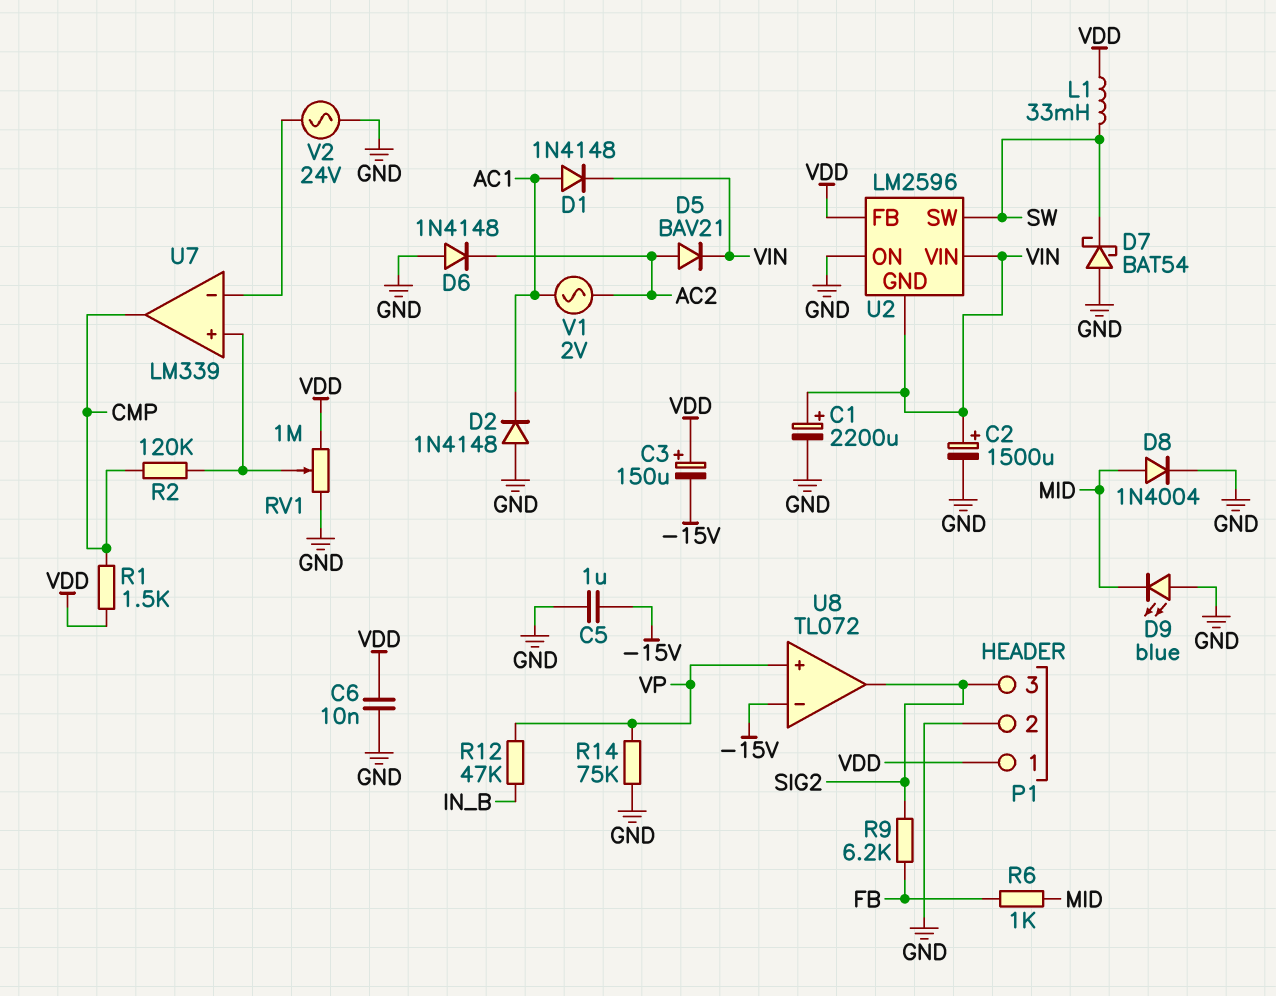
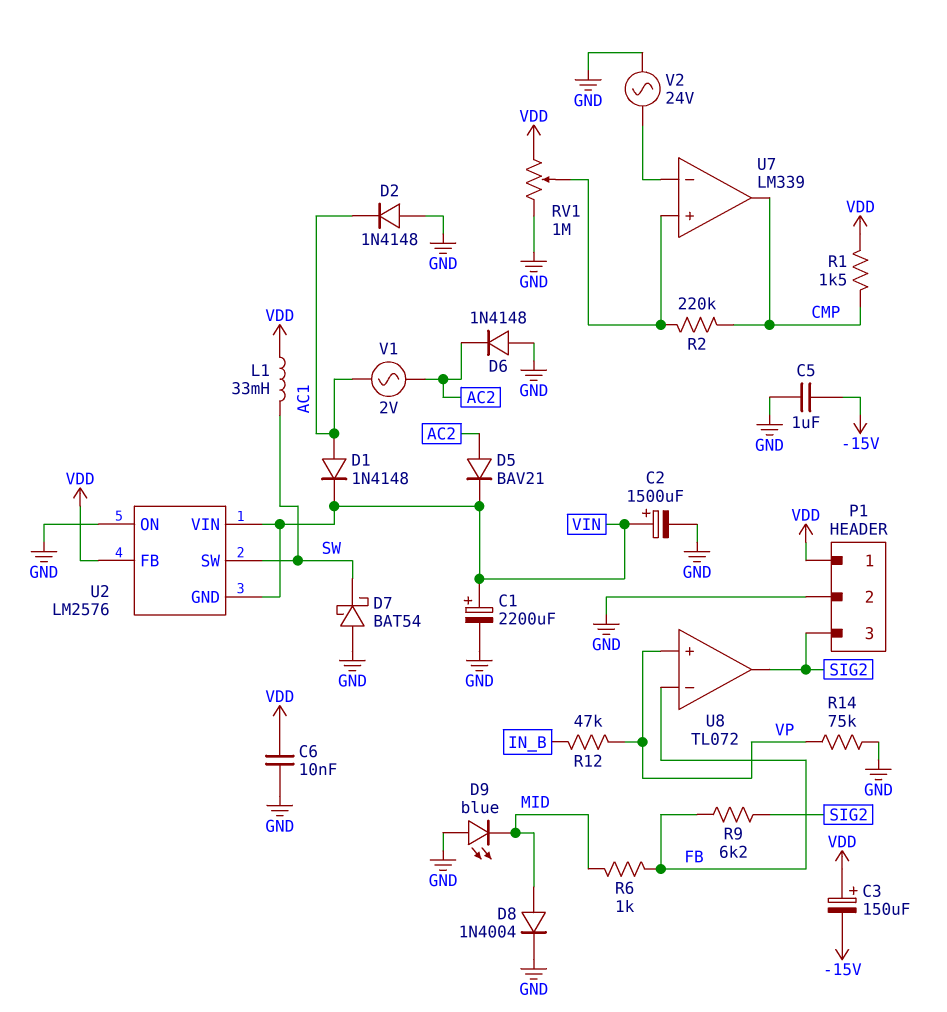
R2: 120k (CMP, U7/in+) -> 220k (CMP, U7/in+)
U2: LM2596 -> LM2576
U8 pin in-: -15V -> FB

